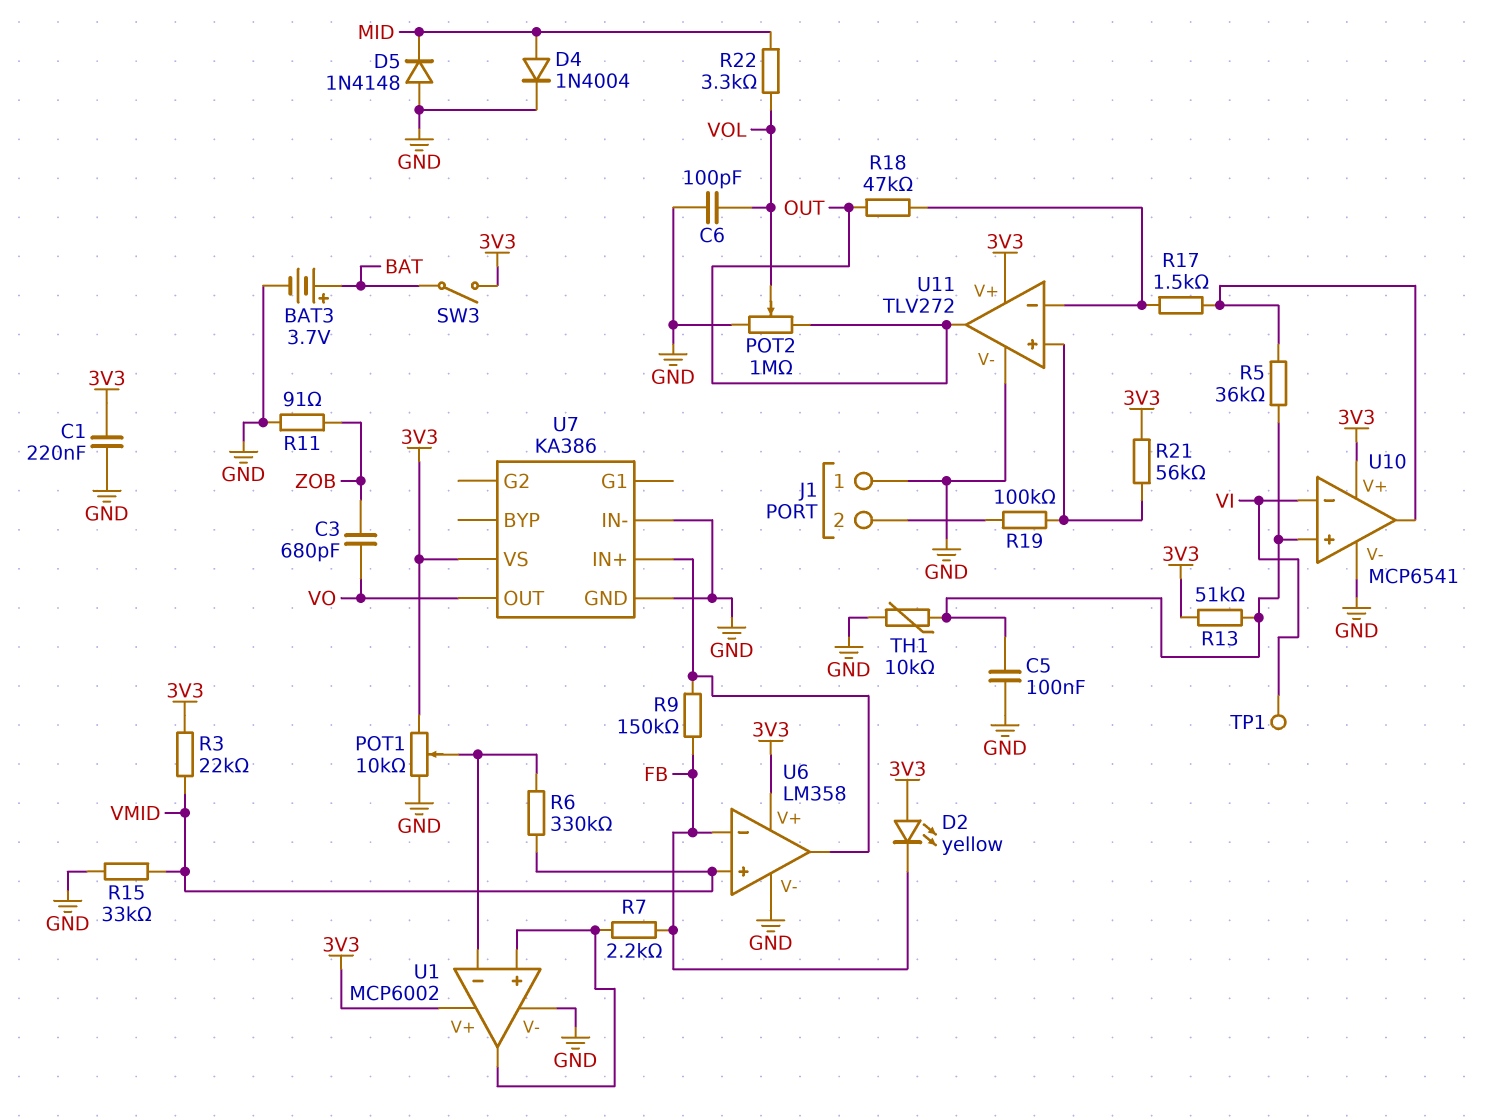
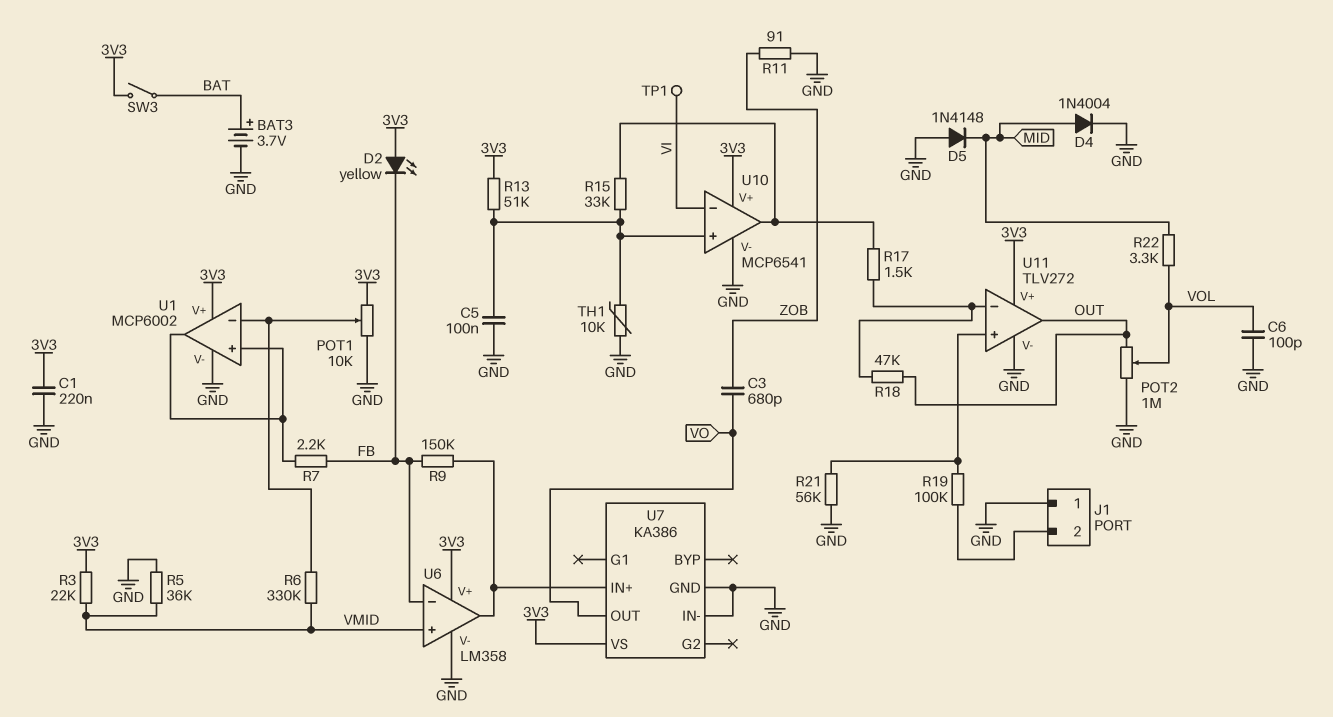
R5: 36k (U10/in+, U10/out) -> 36k (GND, VMID)
R15: 33k (GND, VMID) -> 33k (U10/in+, U10/out)
R21: 56k (3V3, U11/in+) -> 56k (GND, U11/in+)

